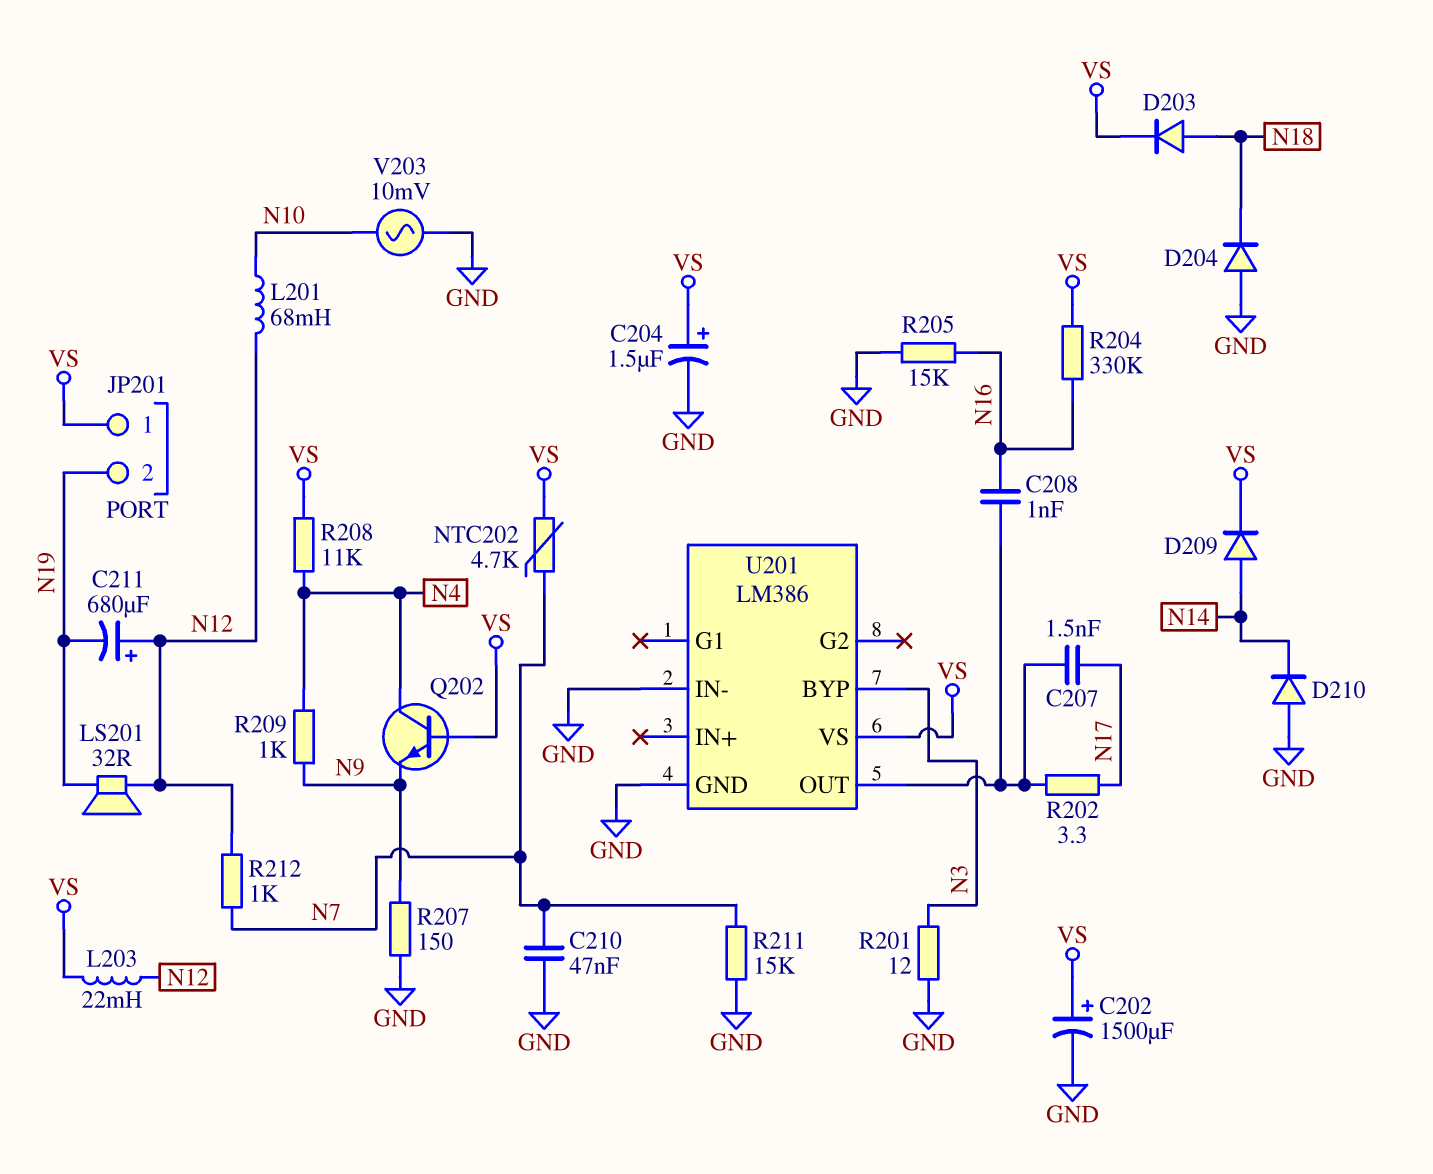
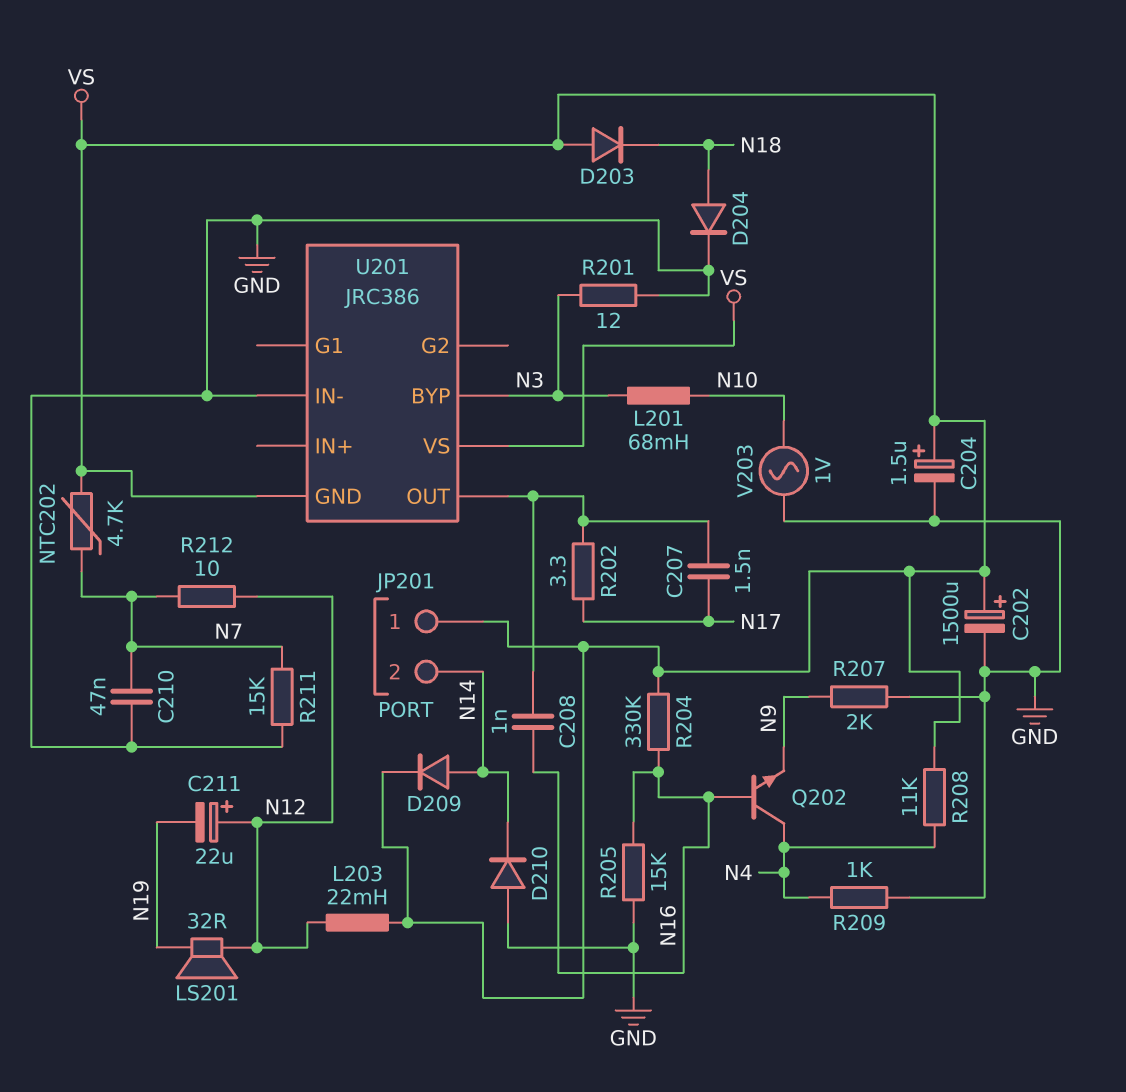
C211: 680uF (plus N12, minus N19) -> 22uF (plus N12, minus N19)
D203: diode (A N18, K VS) -> diode (A VS, K N18)
D204: diode (A GND, K N18) -> diode (A N18, K GND)
JP201 pin 2: N19 -> N14
L201: 68mH (N10, N12) -> 68mH (N3, N10)
Q202: NPN (B VS, C N4, E N9) -> NPN (B N16, C N4, E N9)
R207: 150 (GND, N9) -> 2k (GND, N9)
R209: 1k (N4, N9) -> 1k (GND, N4)
R212: 1k (N7, N12) -> 10 (N7, N12)
U201: LM386 -> JRC386
U201 pin GND: GND -> VS
V203: AC 10mV (GND, N10) -> AC 1V (GND, N10)

